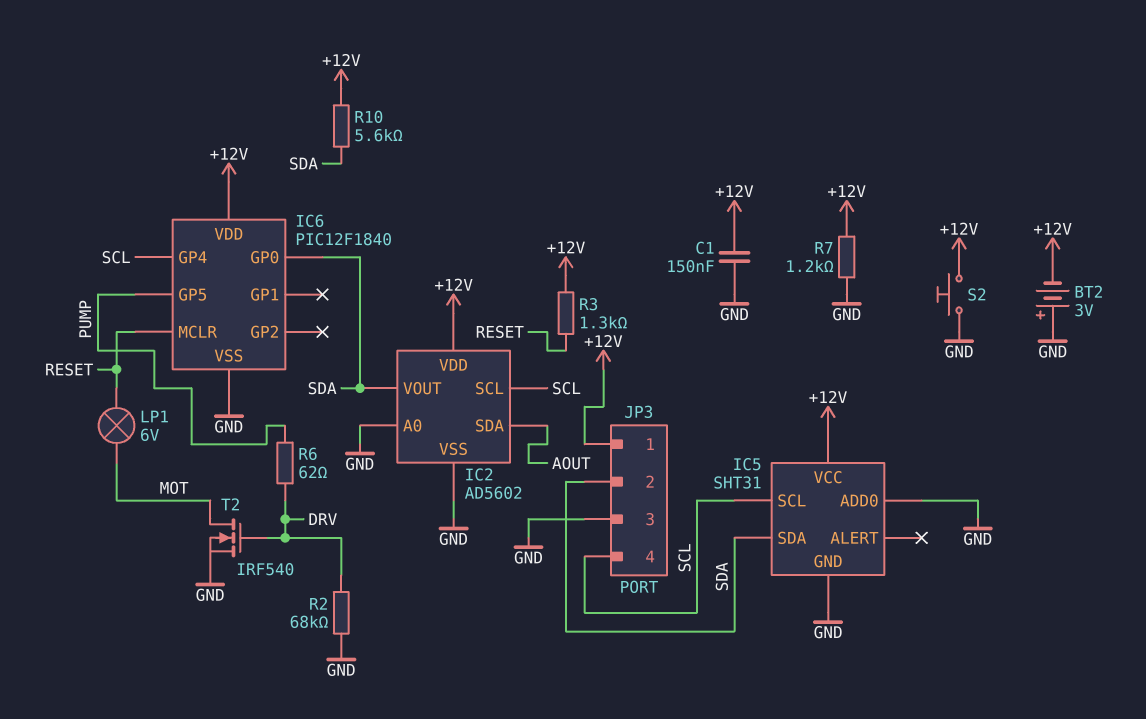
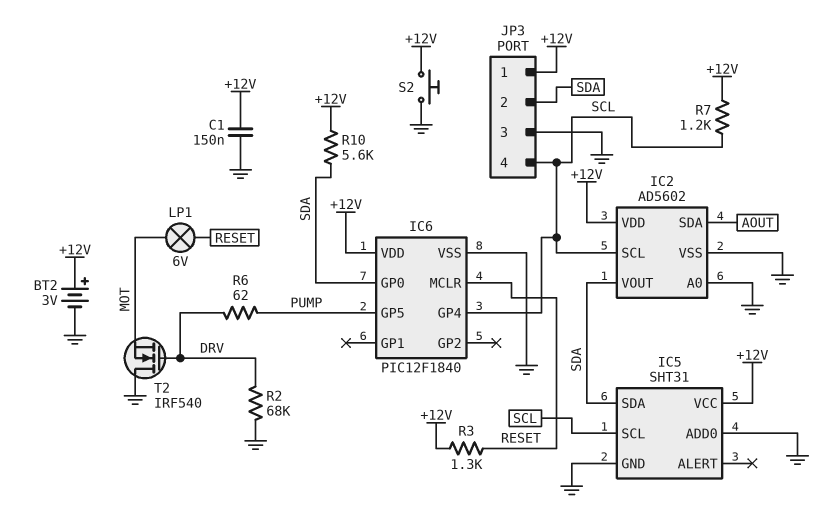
BT2: 3V (plus GND, minus +12V) -> 3V (plus +12V, minus GND)
R7: 1.2k (+12V, GND) -> 1.2k (+12V, SCL)
T2: NMOS IRF540 (G DRV, D MOT, S GND) -> NMOS IRF540 (G DRV, D GND, S MOT)

